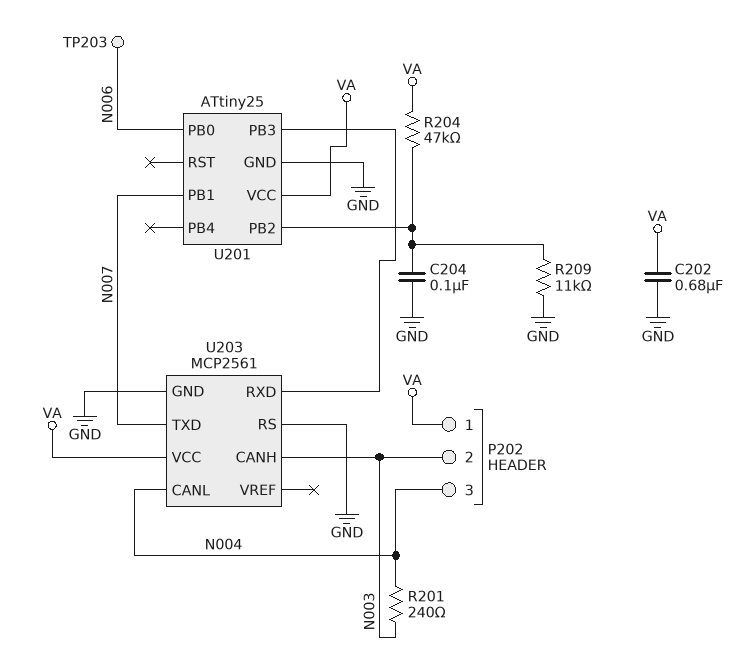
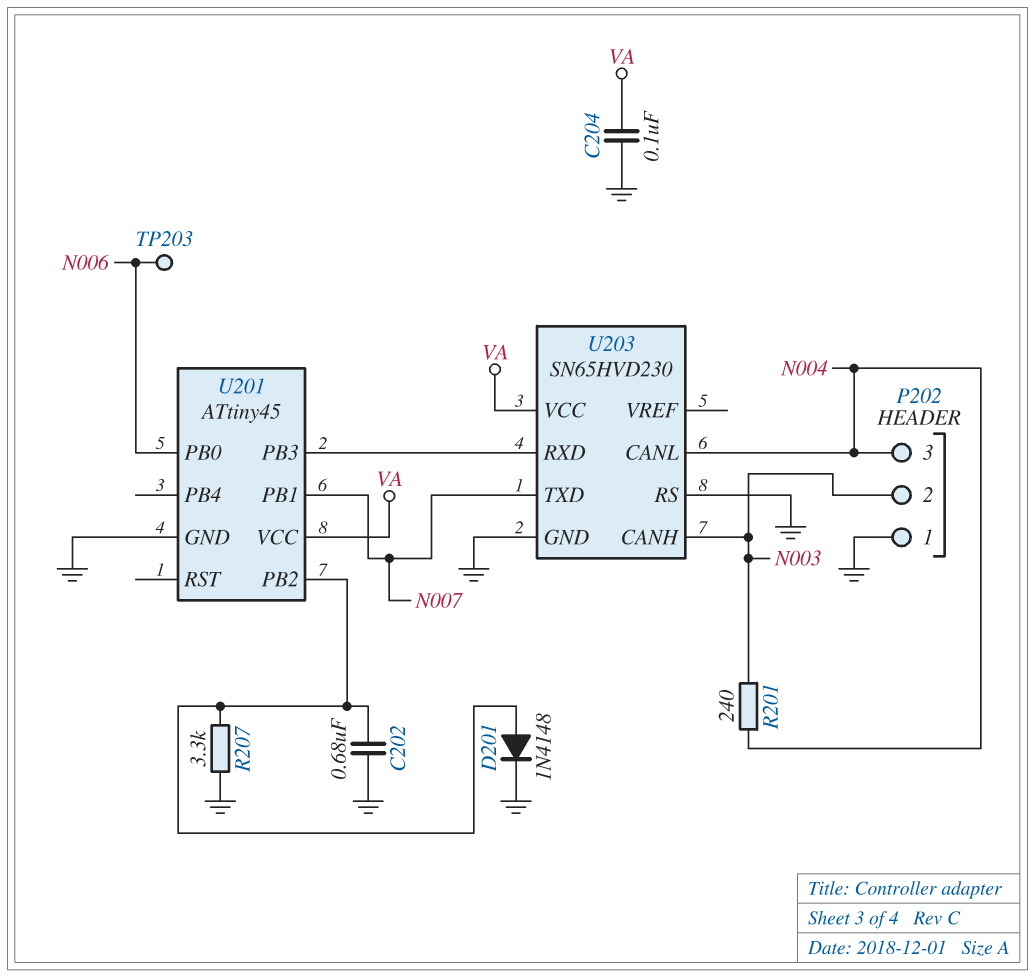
C202: 680nF (GND, VA) -> 680nF (GND, U201/PB2)
C204: 100nF (GND, U201/PB2) -> 100nF (GND, VA)
D201: none -> diode 1N4148 (A U201/PB2, K GND)
P202 pin 1: VA -> GND
R204: 47k (U201/PB2, VA) -> none
R207: none -> 3.3k (GND, U201/PB2)
R209: 11k (GND, U201/PB2) -> none
U201: ATtiny25 -> ATtiny45
U203: MCP2561 -> SN65HVD230

